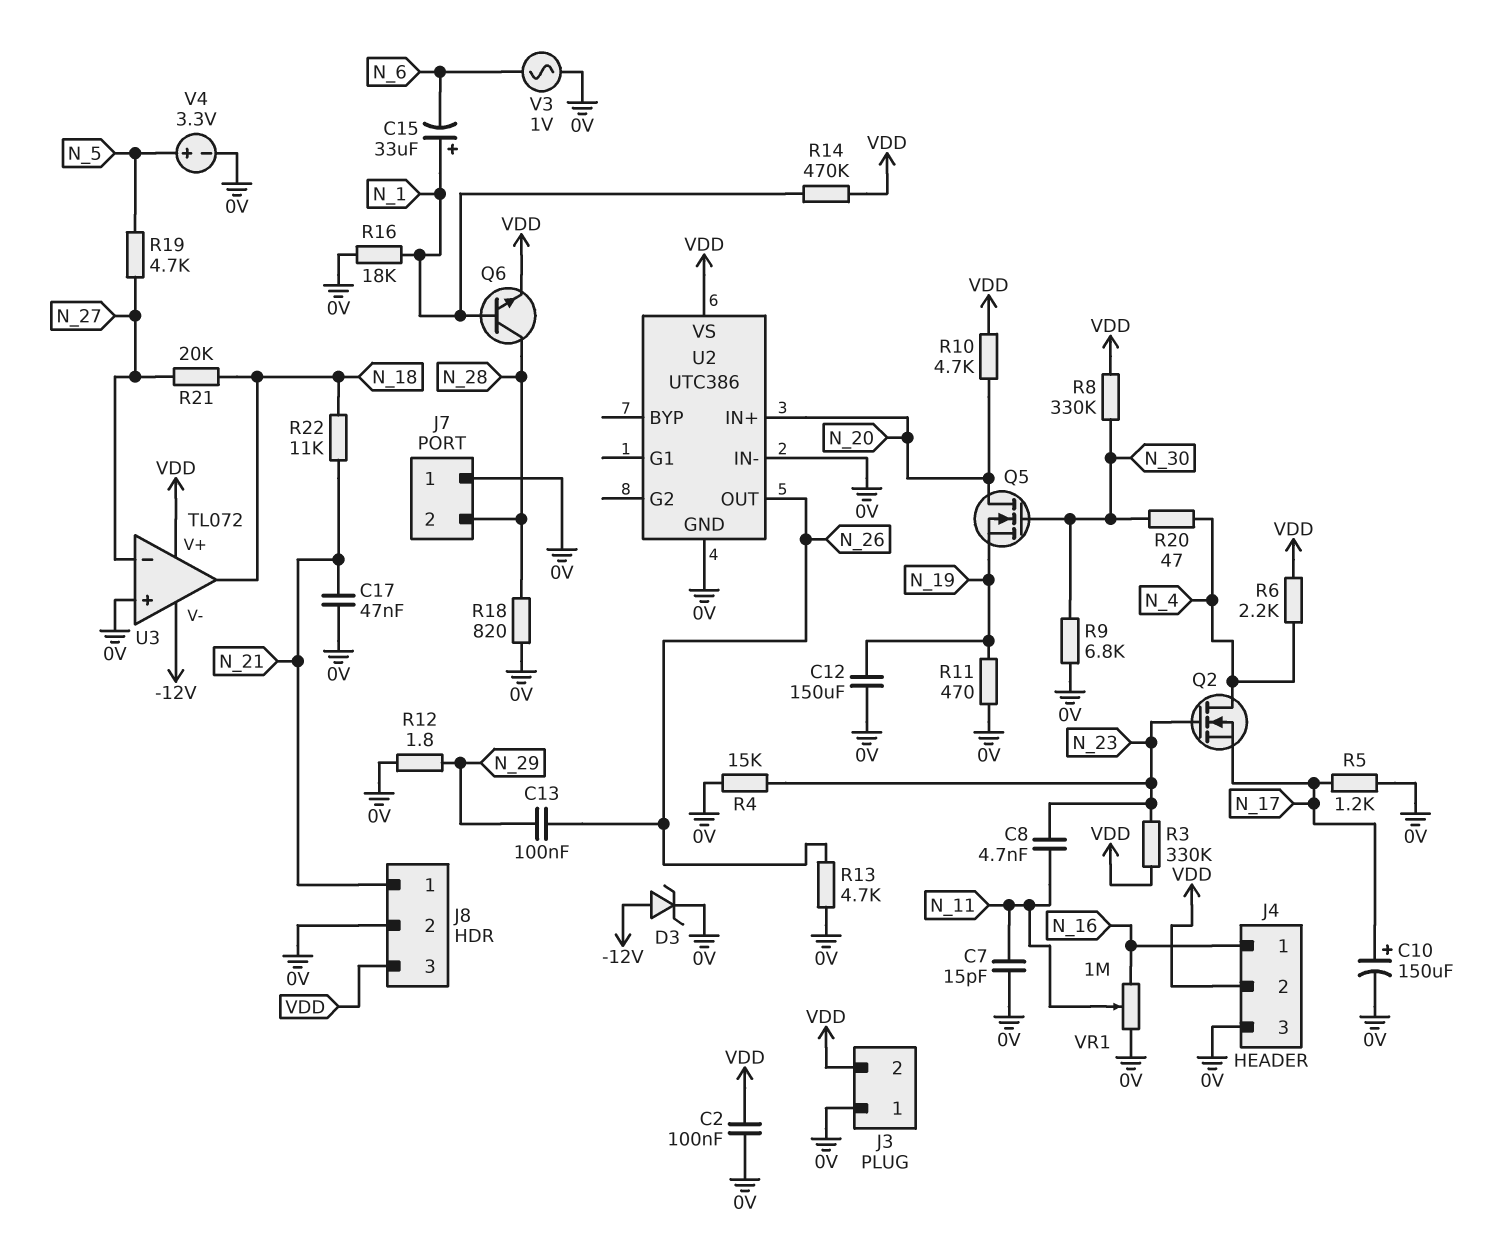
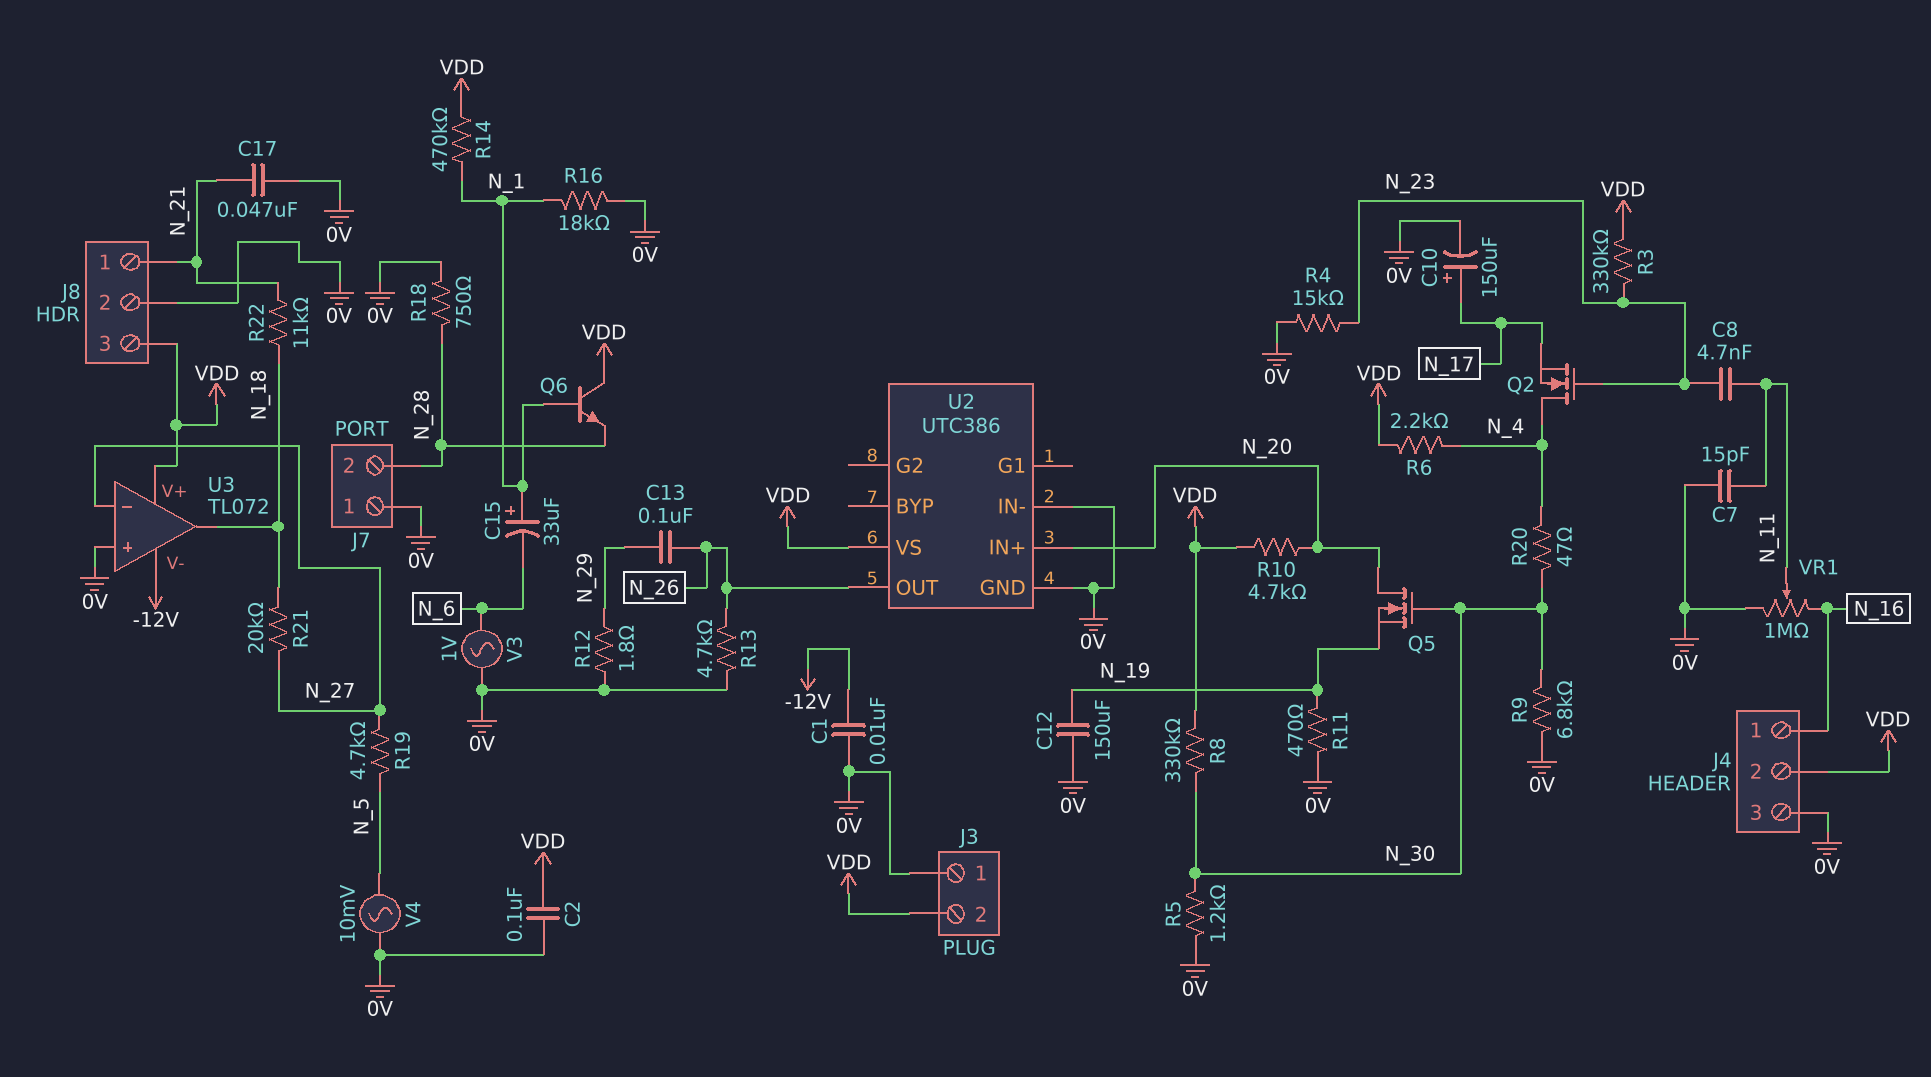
C1: none -> 10nF (-12V, 0V)
D3: zener (A -12V, K 0V) -> none
Q6: NPN (B N_1, C N_28, E VDD) -> NPN (B N_1, C VDD, E N_28)
R5: 1.2k (0V, N_17) -> 1.2k (0V, N_30)
R18: 820 (0V, N_28) -> 750 (0V, N_28)
V4: 3.3V (plus N_5, minus 0V) -> AC 10mV (0V, N_5)

